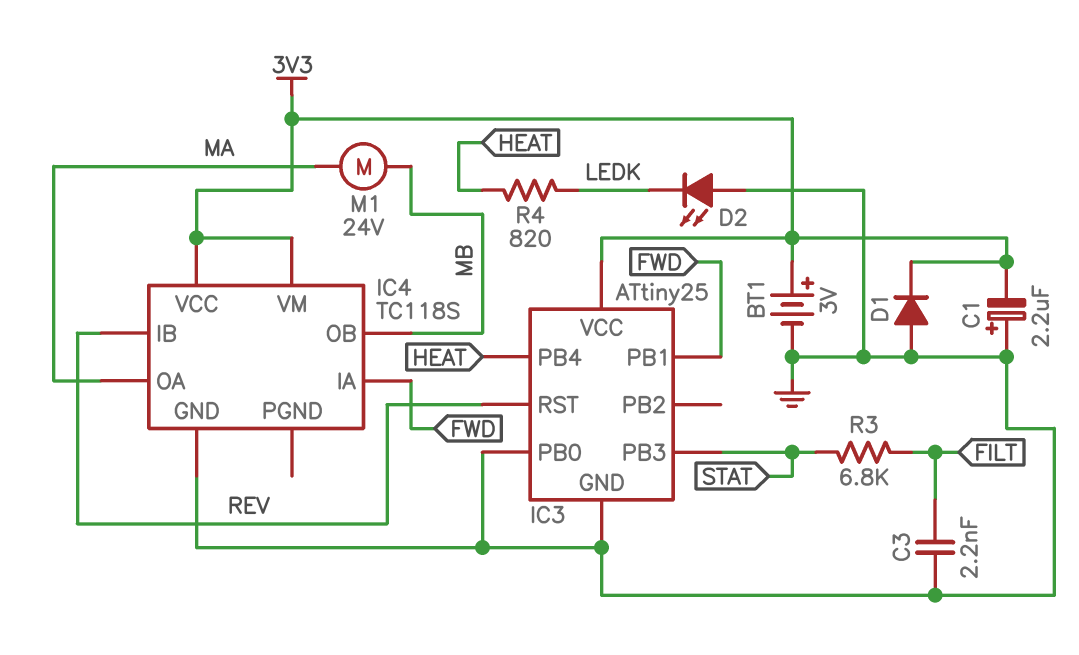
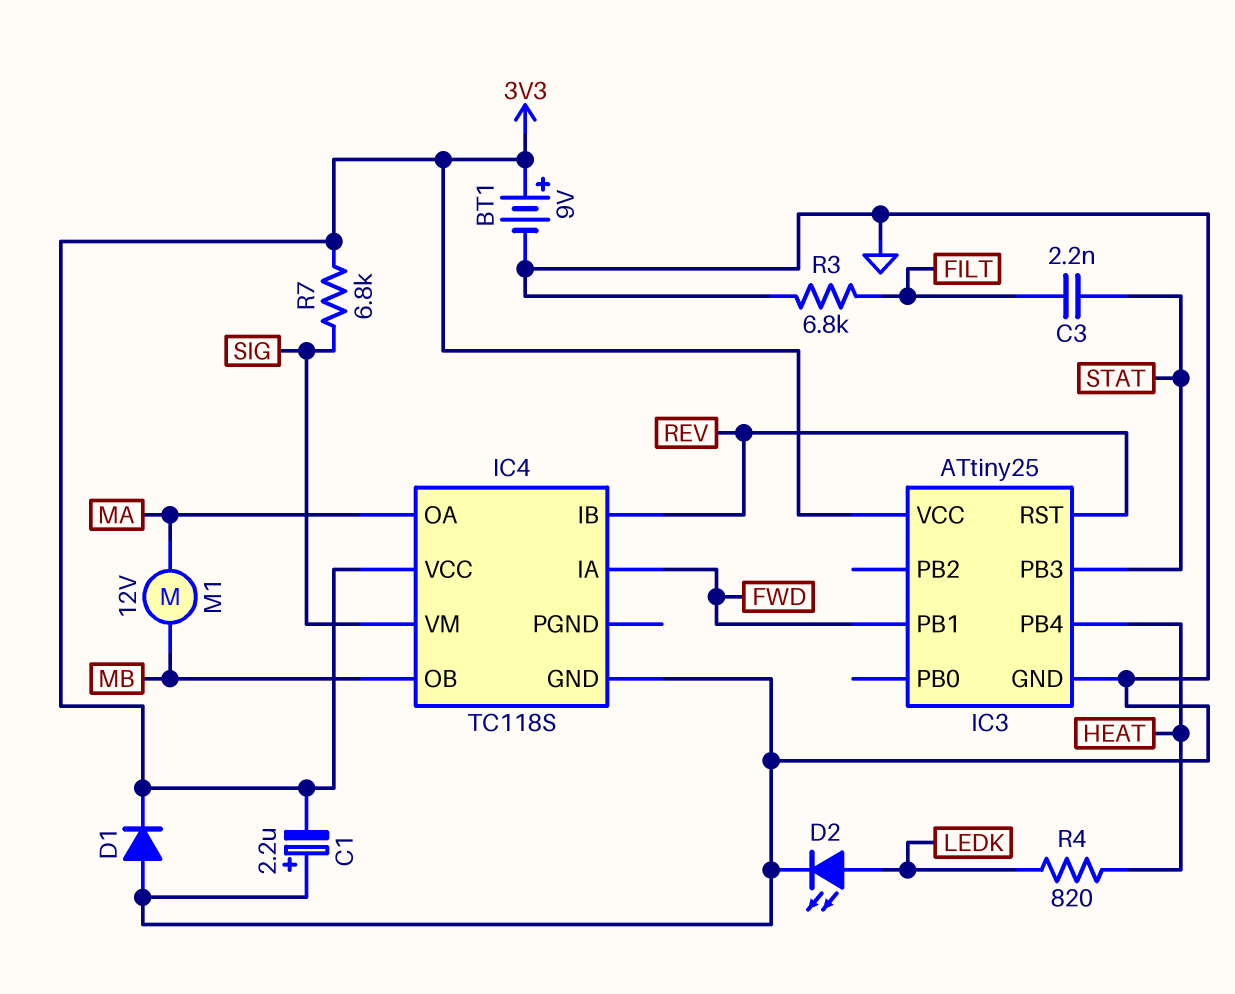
BT1: 3V (plus 3V3, minus GND) -> 9V (plus 3V3, minus GND)
C3: 2.2nF (FILT, GND) -> 2.2nF (FILT, STAT)
D2: LED (A GND, K LEDK) -> LED (A LEDK, K GND)
IC3 pin PB0: GND -> none
IC4 pin VM: 3V3 -> SIG
M1: motor 24V (MA, MB) -> motor 12V (MA, MB)
R3: 6.8k (FILT, STAT) -> 6.8k (FILT, GND)
R7: none -> 6.8k (3V3, SIG)

